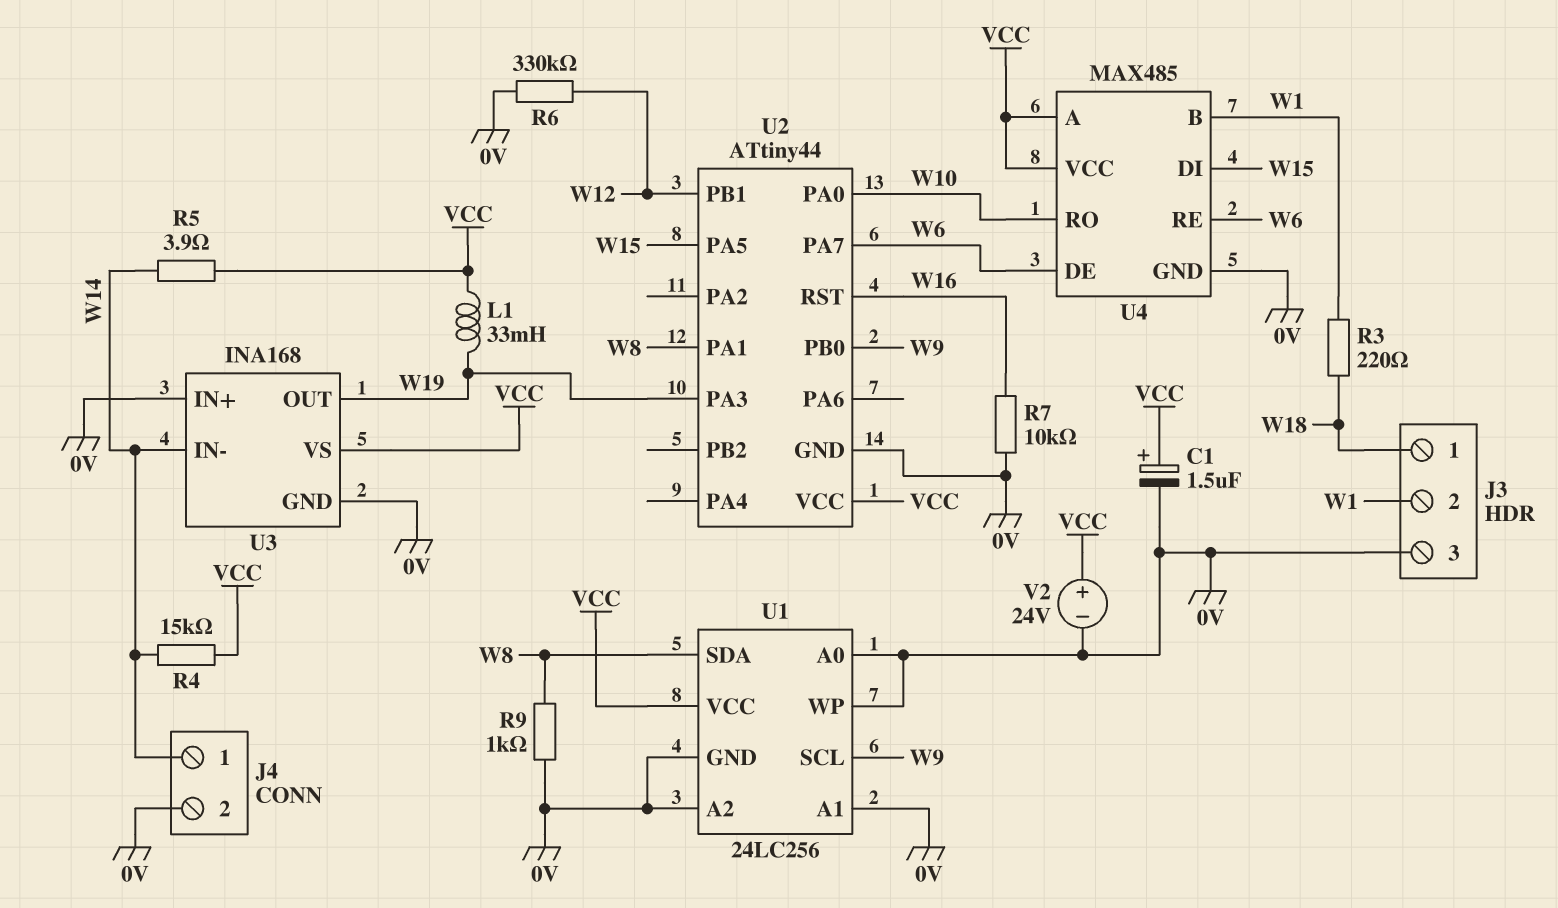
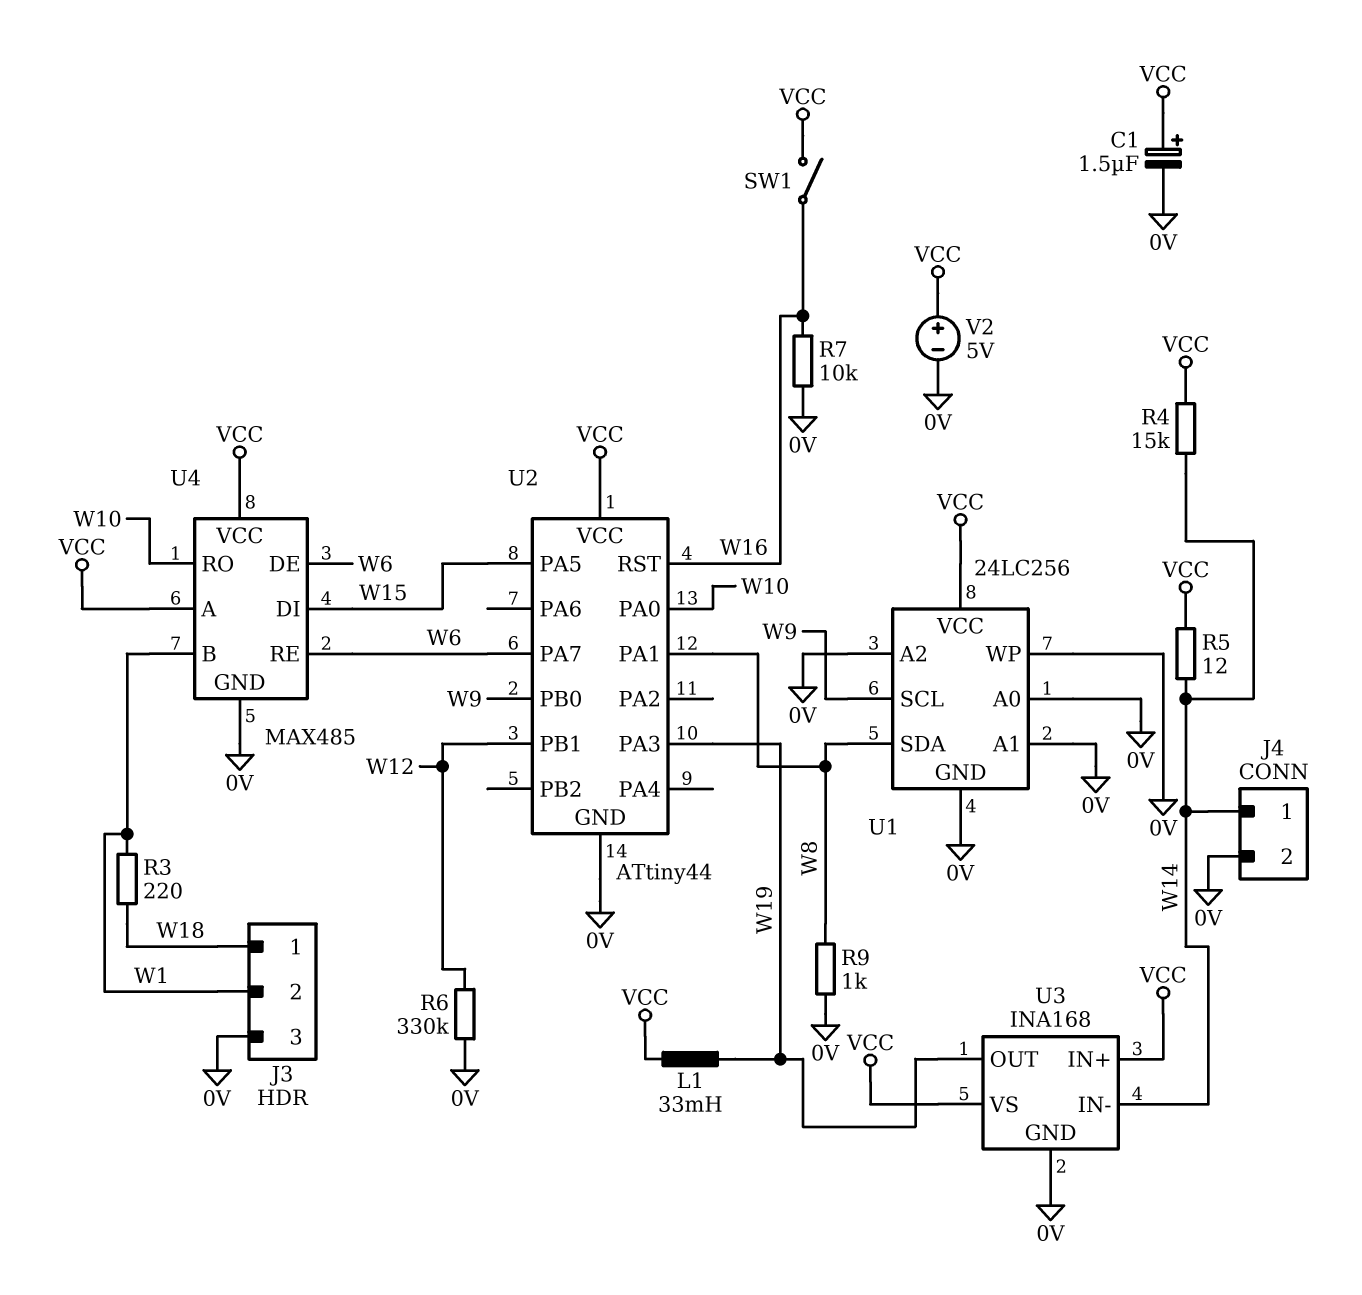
R5: 3.9 (VCC, W14) -> 12 (VCC, W14)
SW1: none -> switch (VCC, W16)
U3 pin IN+: 0V -> VCC
V2: 24V (plus VCC, minus 0V) -> 5V (plus VCC, minus 0V)

